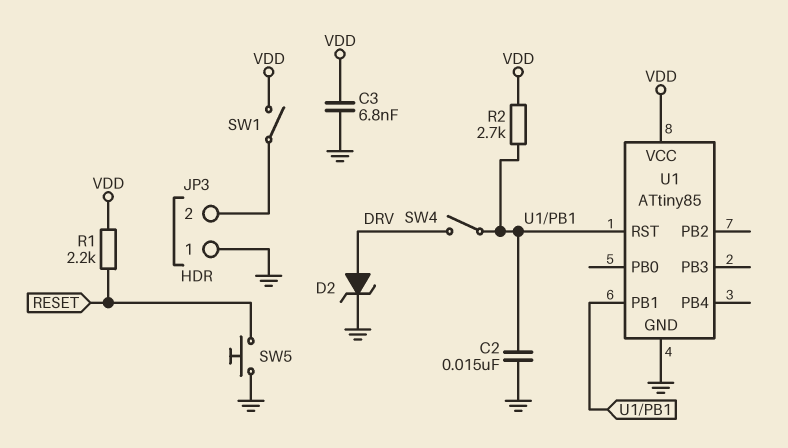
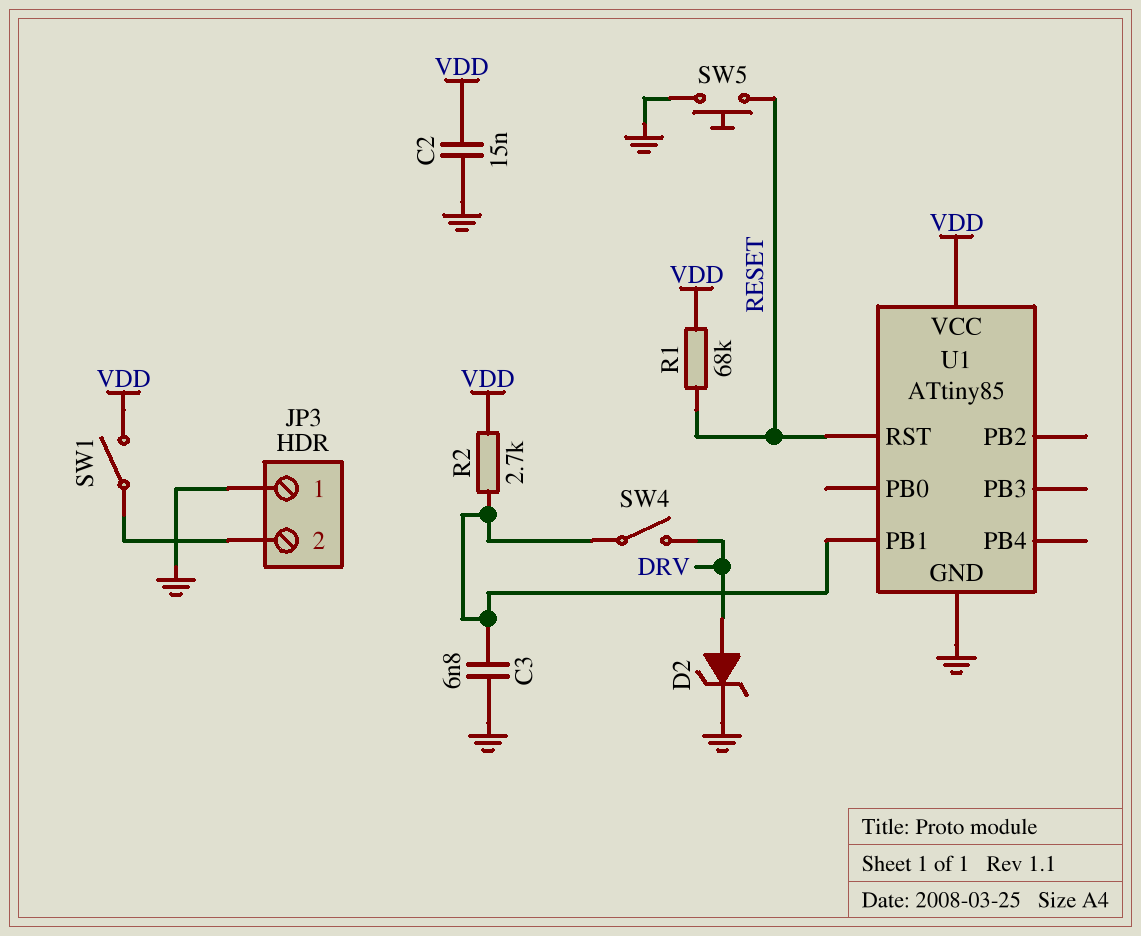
C2: 15nF (GND, U1/PB1) -> 15nF (GND, VDD)
C3: 6.8nF (GND, VDD) -> 6.8nF (GND, U1/PB1)
R1: 2.2k (RESET, VDD) -> 68k (RESET, VDD)
U1 pin RST: U1/PB1 -> RESET

